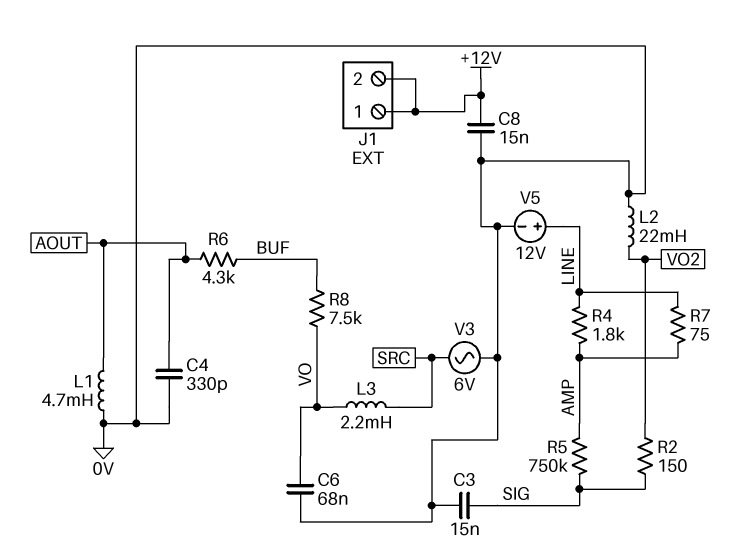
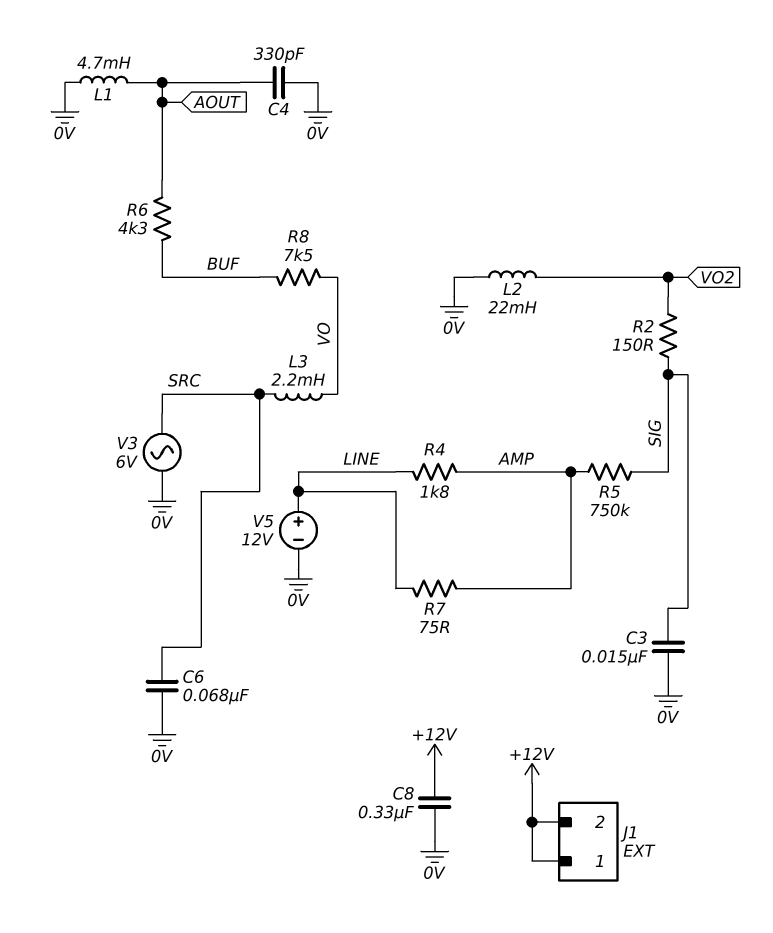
C6: 68nF (0V, VO) -> 68nF (0V, SRC)
C8: 15nF (+12V, 0V) -> 330nF (+12V, 0V)

